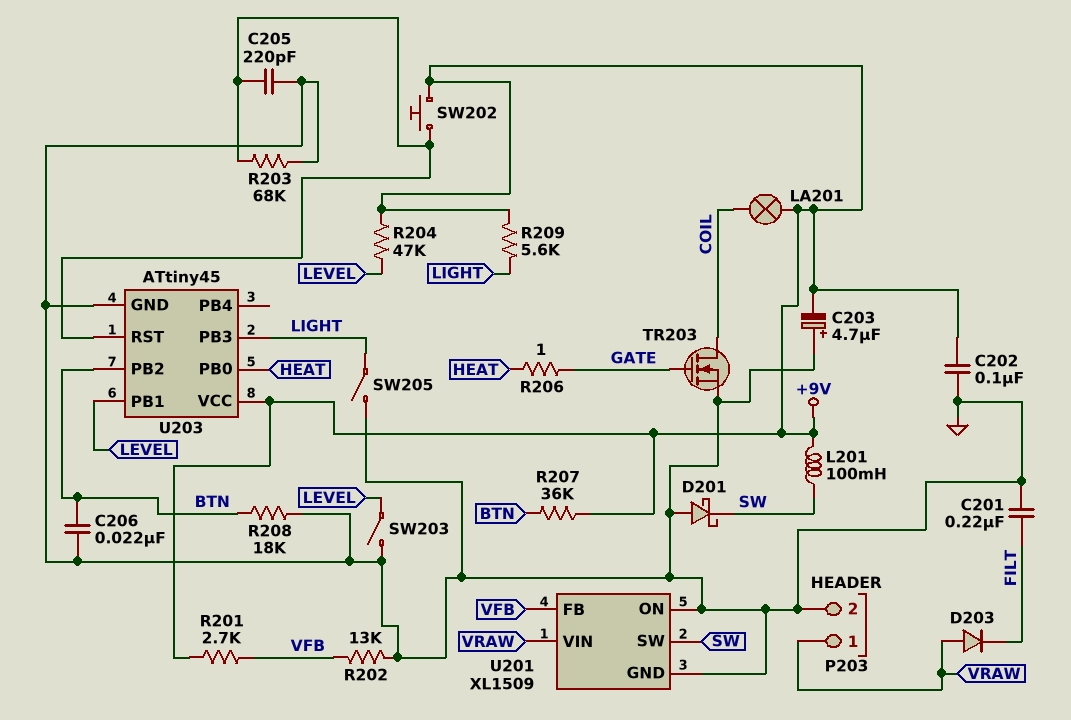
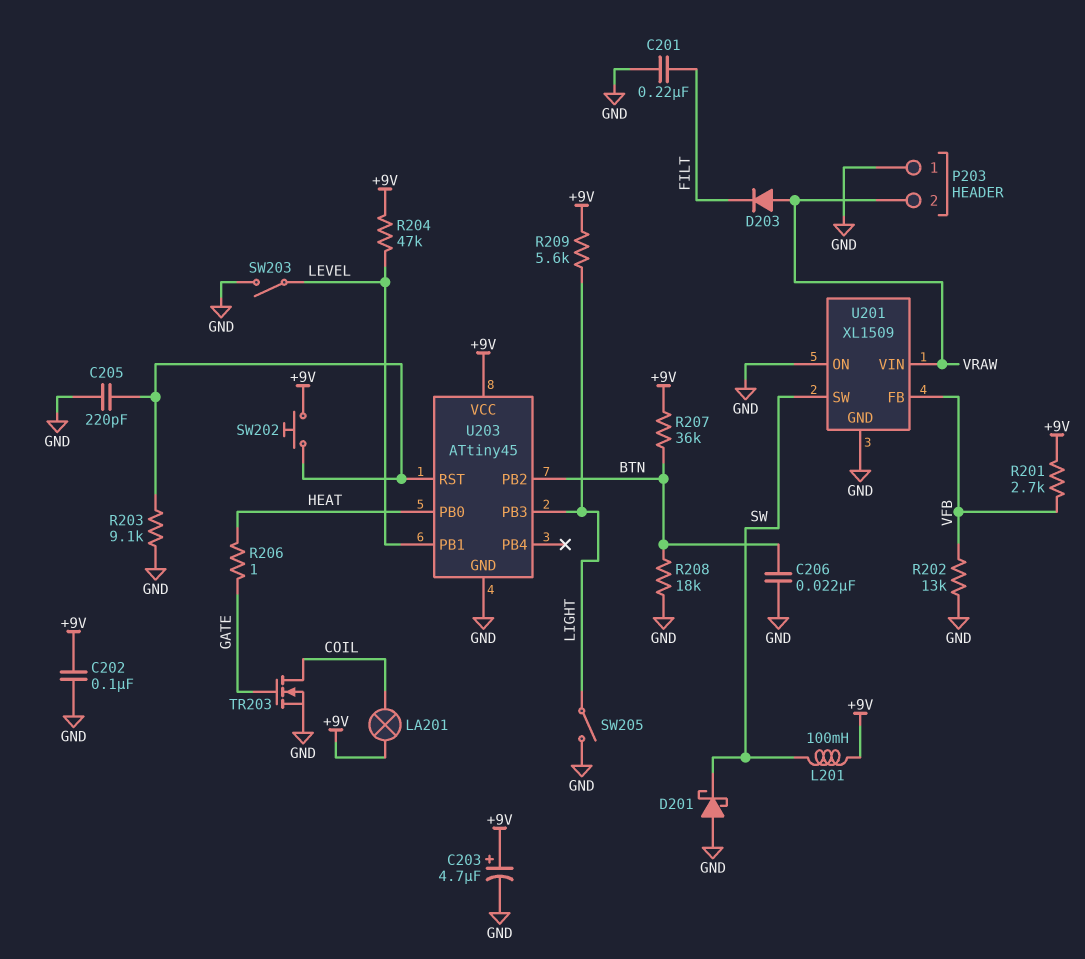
C203: 4.7uF (plus GND, minus +9V) -> 4.7uF (plus +9V, minus GND)
P203 pin 1: VRAW -> GND
P203 pin 2: GND -> VRAW
R203: 68k (GND, U203/RST) -> 9.1k (GND, U203/RST)

